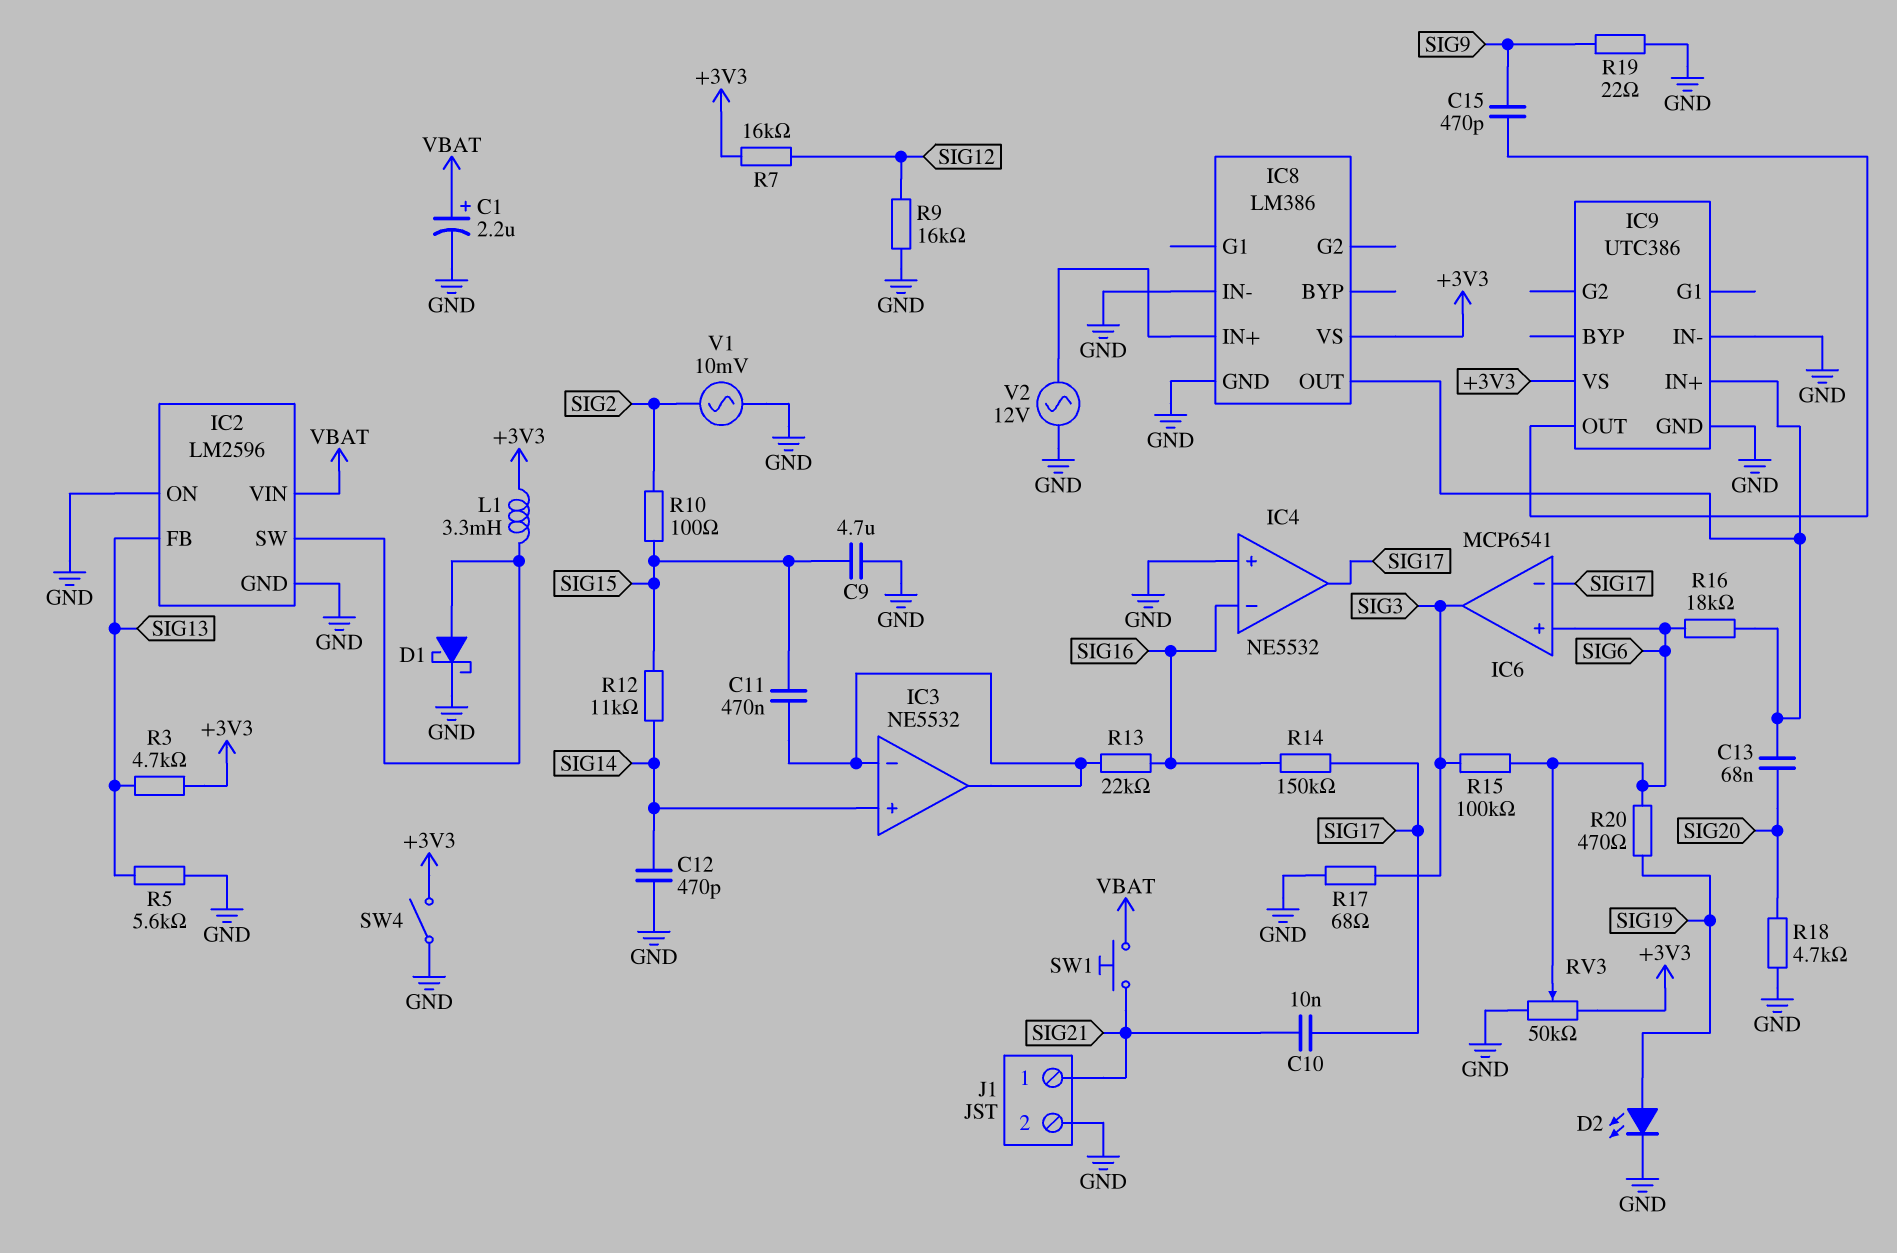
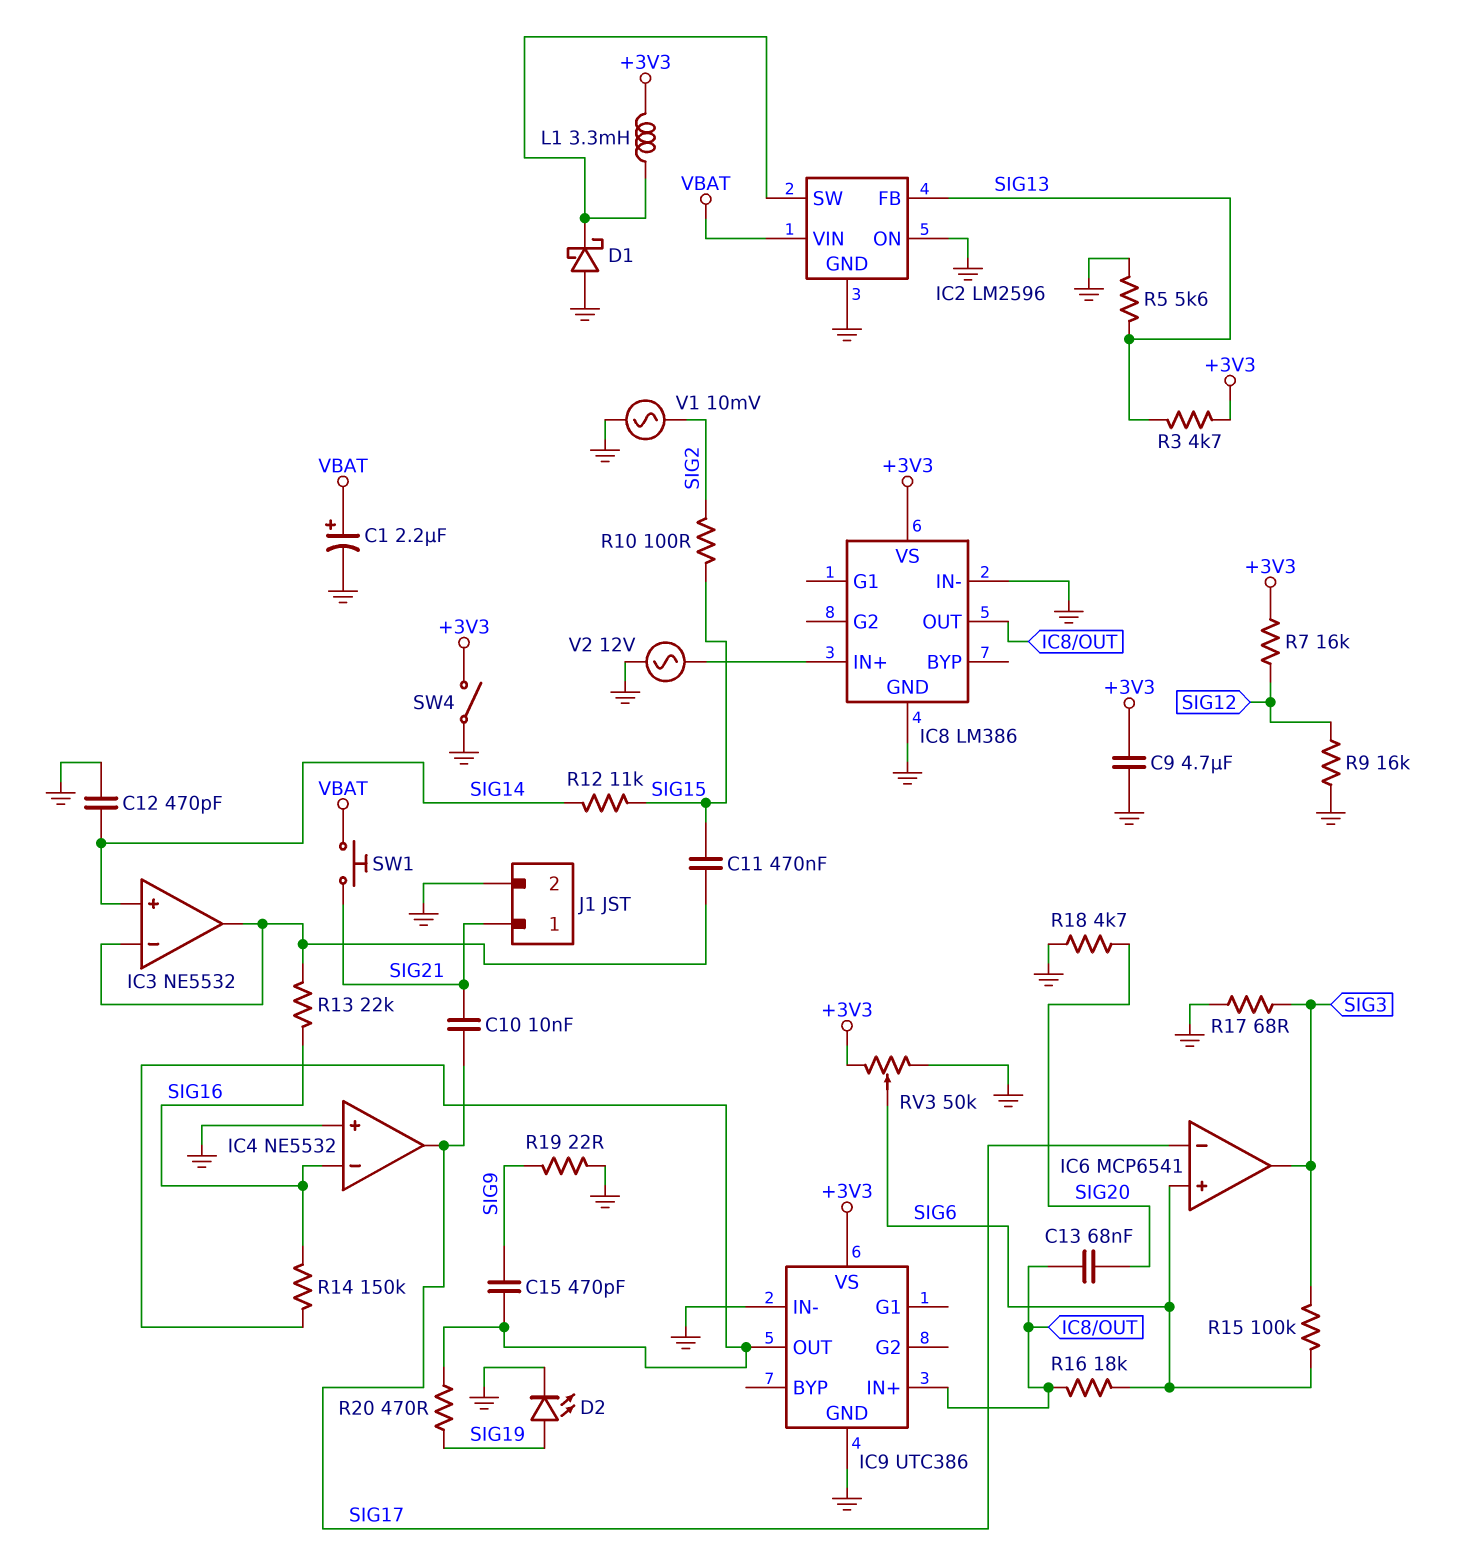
C9: 4.7uF (GND, SIG15) -> 4.7uF (+3V3, GND)
D1: schottky (A IC2/SW, K GND) -> schottky (A GND, K IC2/SW)
R14: 150k (SIG16, SIG17) -> 150k (IC9/OUT, SIG16)
R20: 470 (SIG6, SIG19) -> 470 (IC9/OUT, SIG19)

